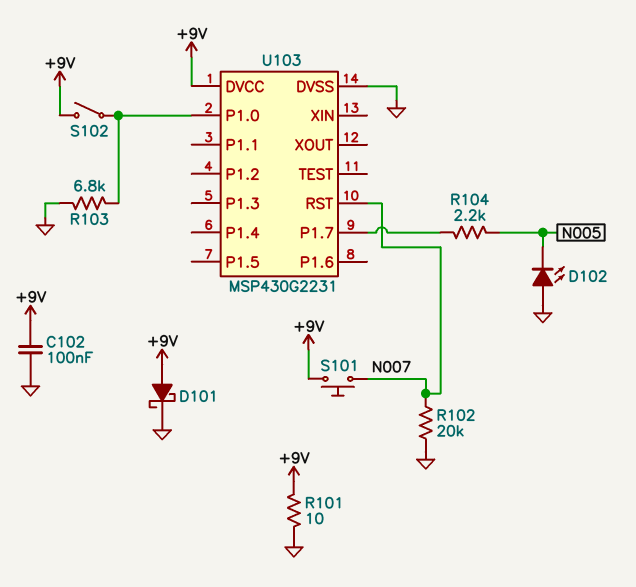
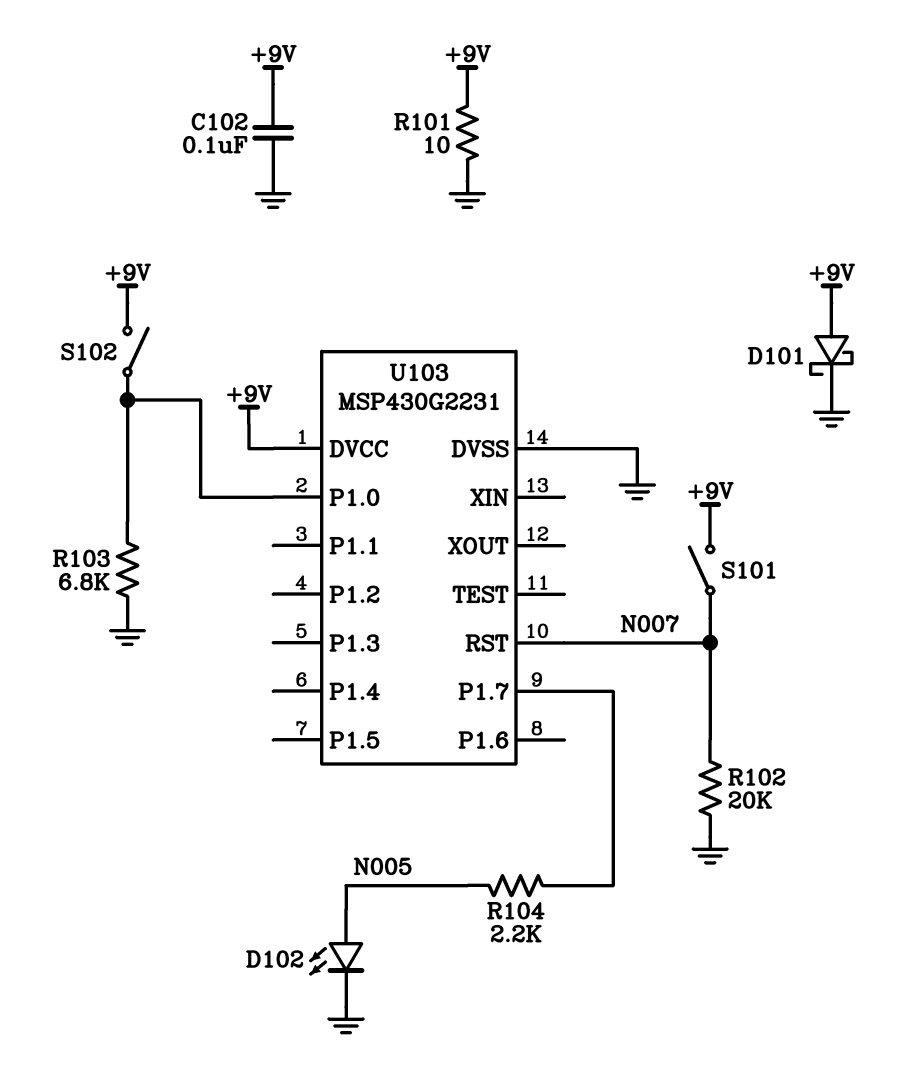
D102: LED (A GND, K N005) -> LED (A N005, K GND)
S101: button (+9V, N007) -> switch (+9V, N007)

